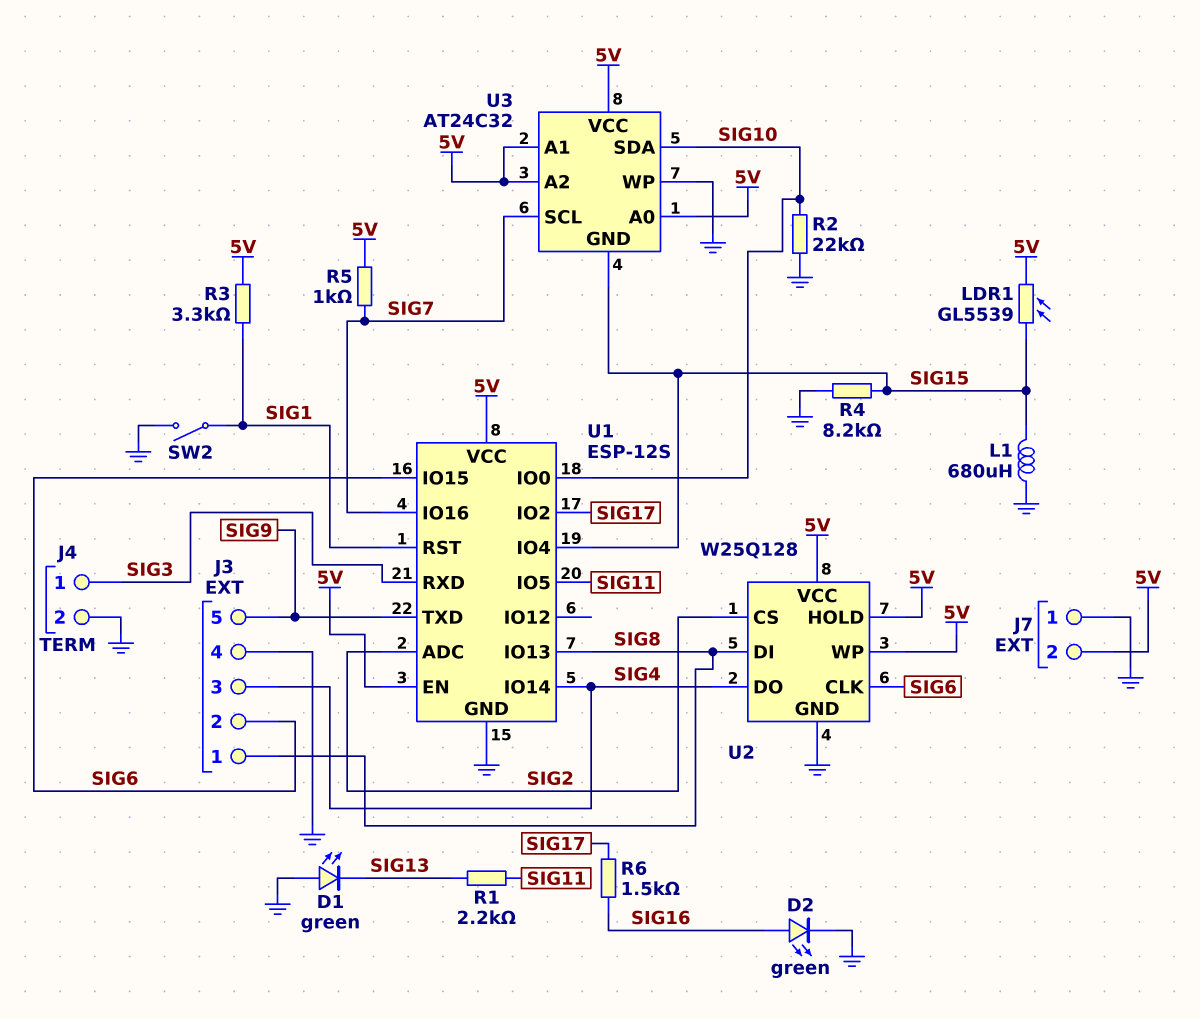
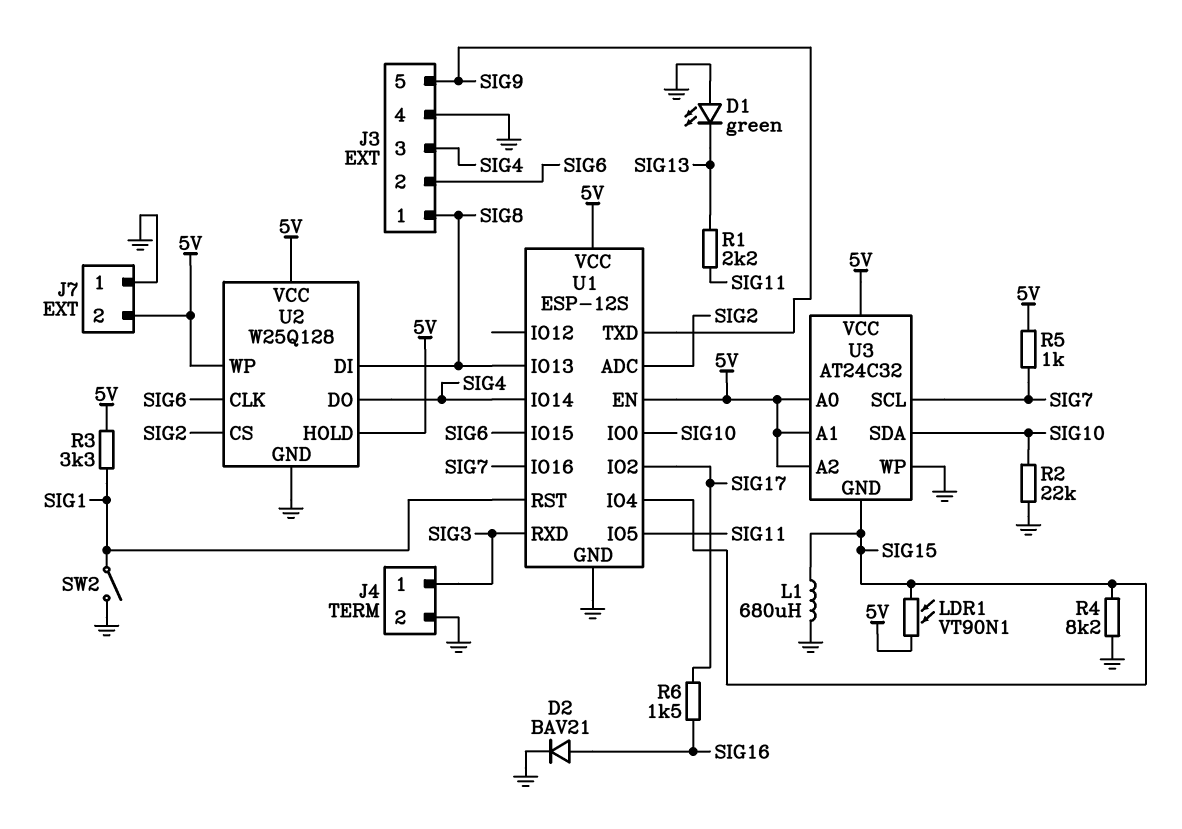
D2: LED green (A SIG16, K GND) -> diode BAV21 (A SIG16, K GND)
LDR1: GL5539 (5V, SIG15) -> VT90N1 (5V, SIG15)

